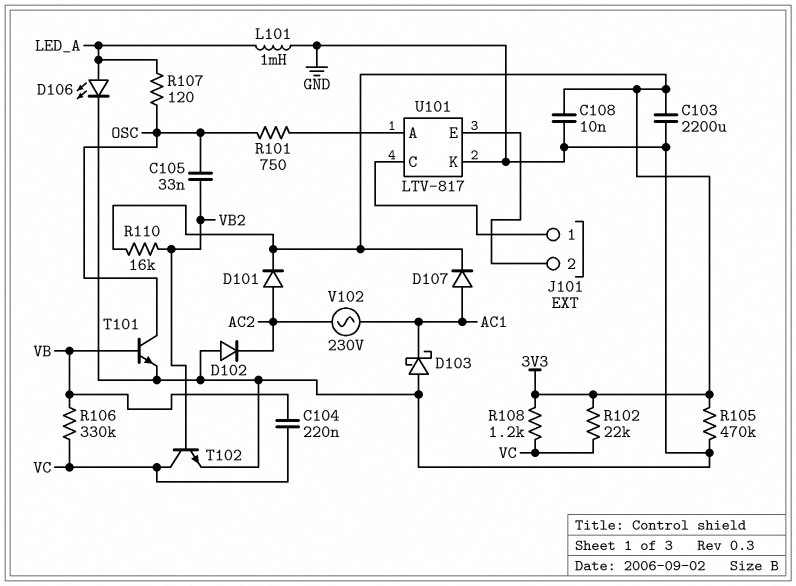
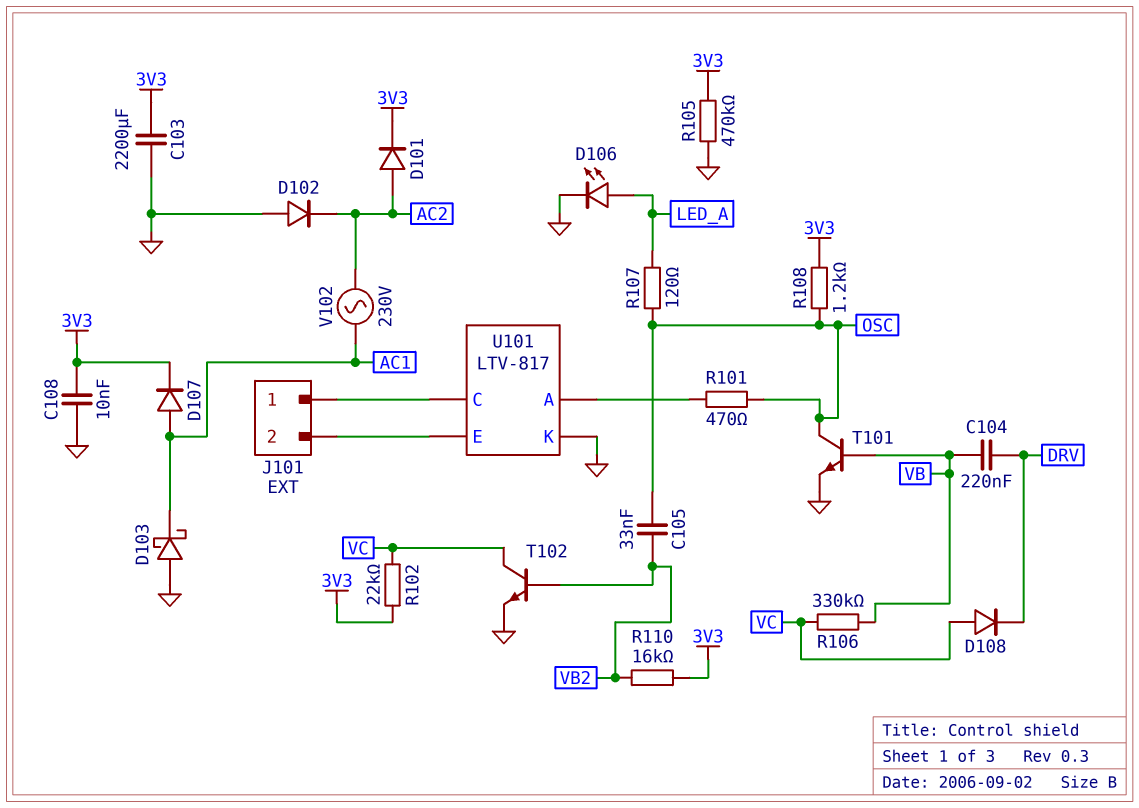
C104: 220nF (VB, VC) -> 220nF (DRV, VB)
D108: none -> diode (A VC, K DRV)
L101: 1mH (GND, LED_A) -> none
R101: 750 (OSC, U101/A) -> 470 (OSC, U101/A)
R108: 1.2k (3V3, VC) -> 1.2k (3V3, OSC)

